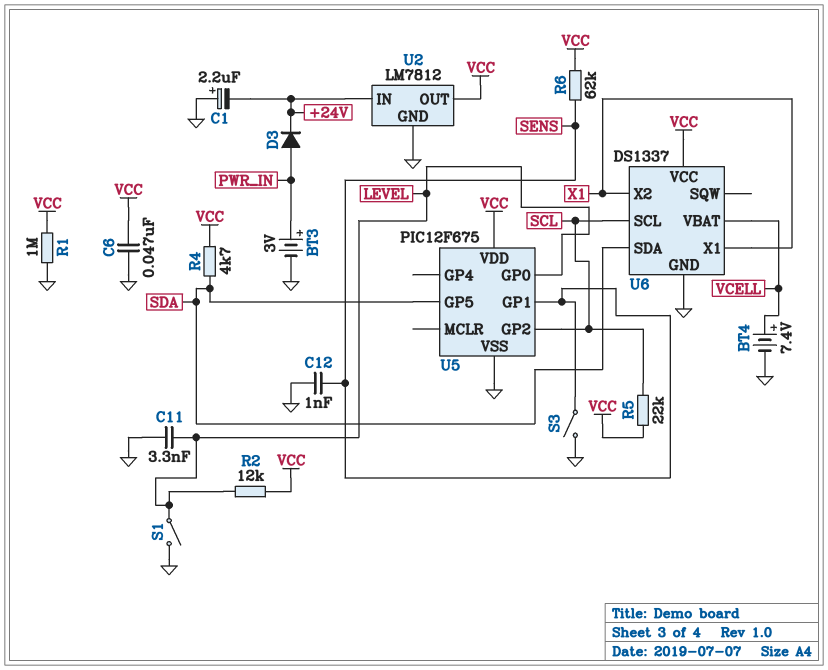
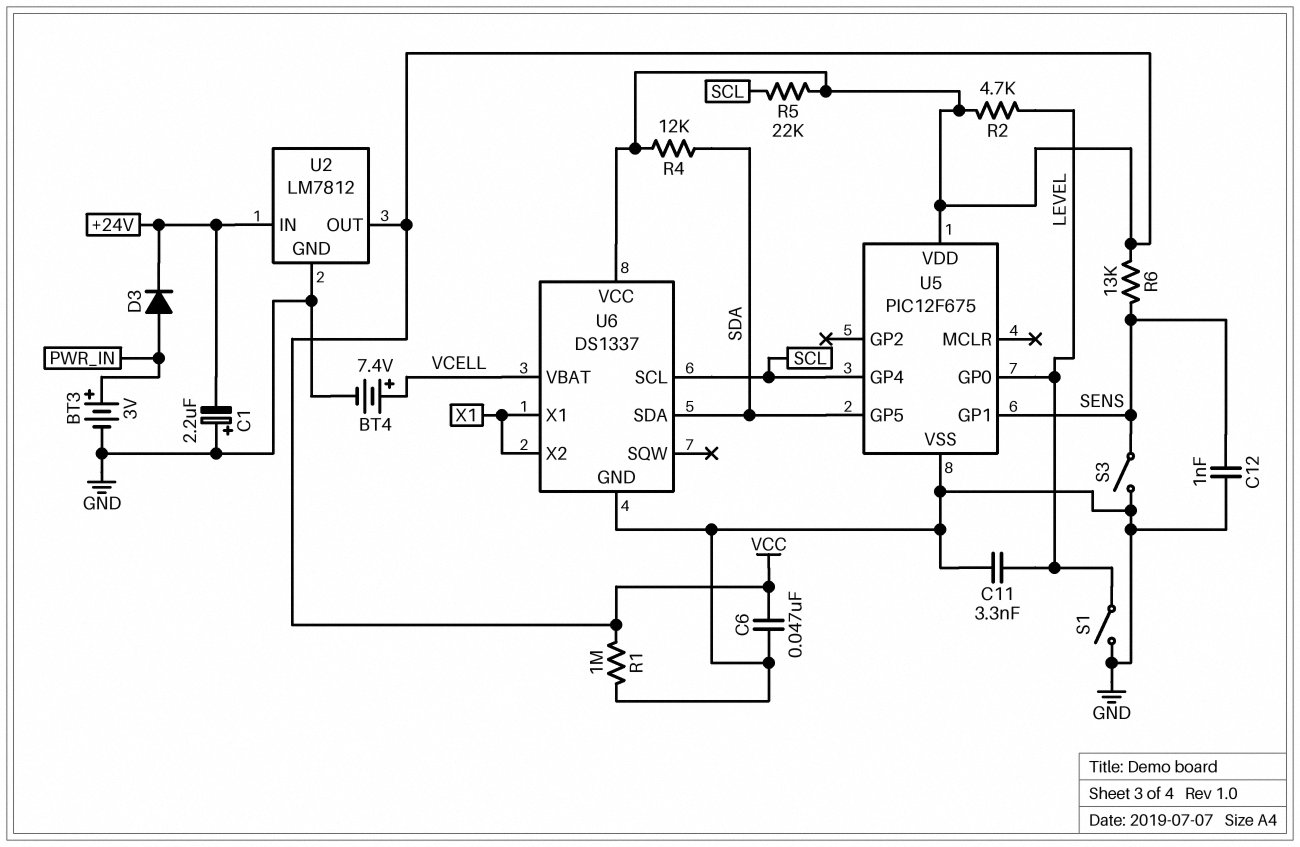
R2: 12k (LEVEL, VCC) -> 4.7k (LEVEL, VCC)
R4: 4.7k (SDA, VCC) -> 12k (SDA, VCC)
R6: 62k (SENS, VCC) -> 13k (SENS, VCC)
U5 pin GP2: SCL -> none
U5 pin GP4: none -> SCL

